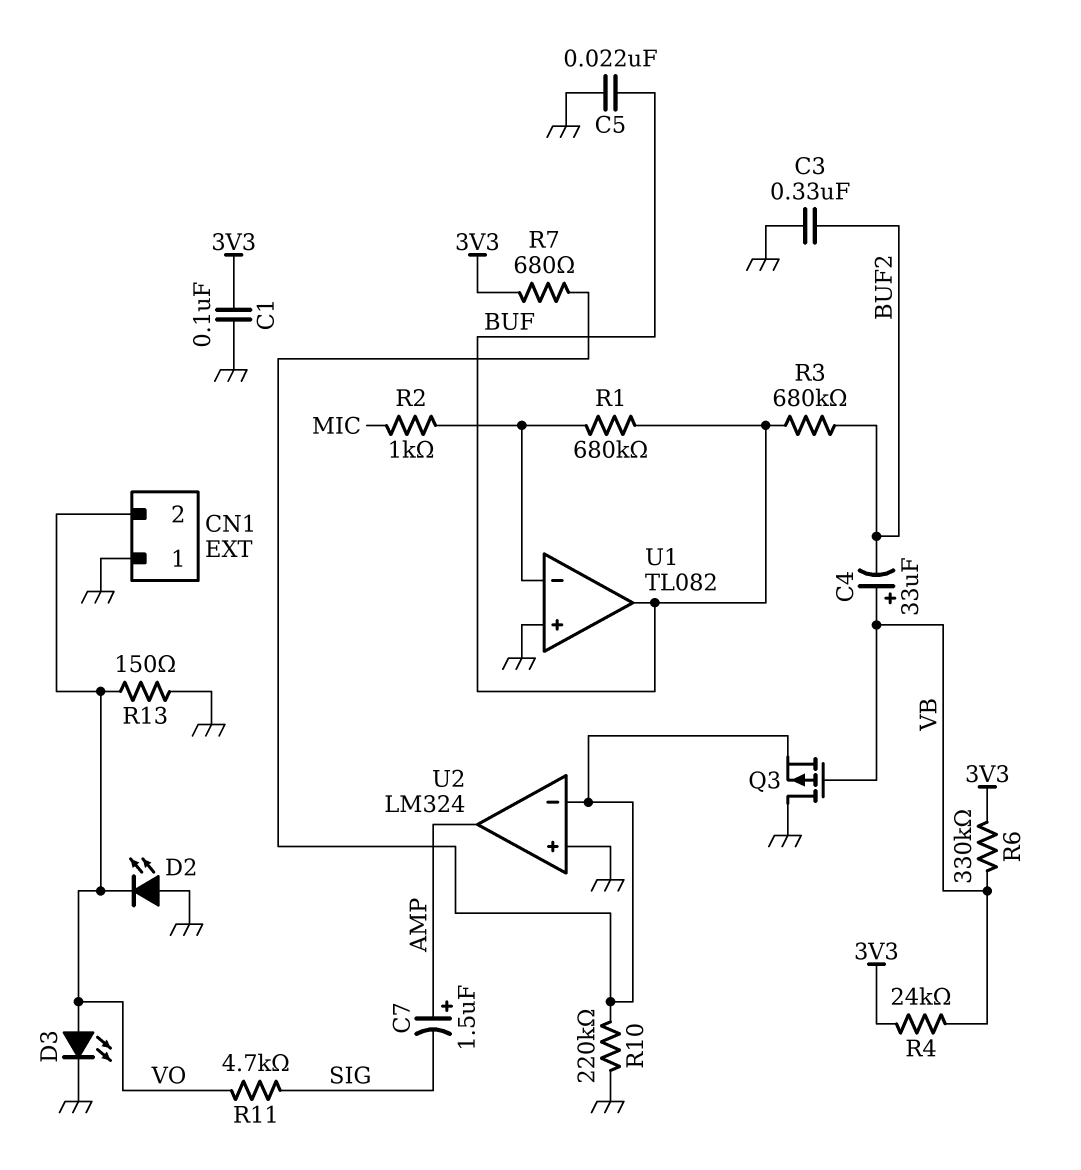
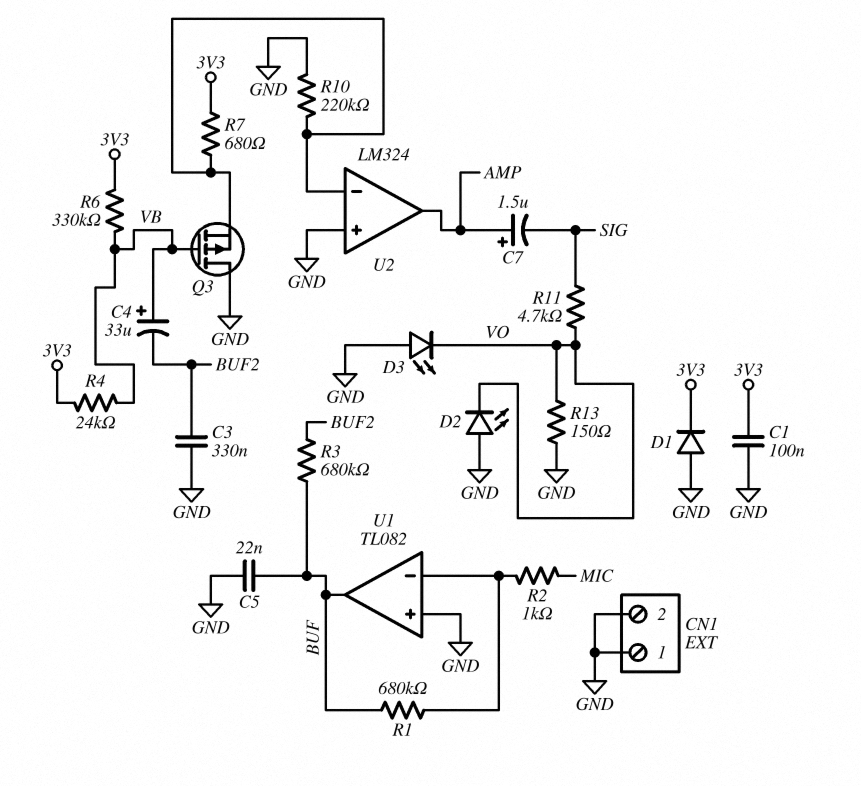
CN1 pin 2: VO -> GND
D1: none -> diode (A GND, K 3V3)
D3: LED (A VO, K GND) -> LED (A GND, K VO)

